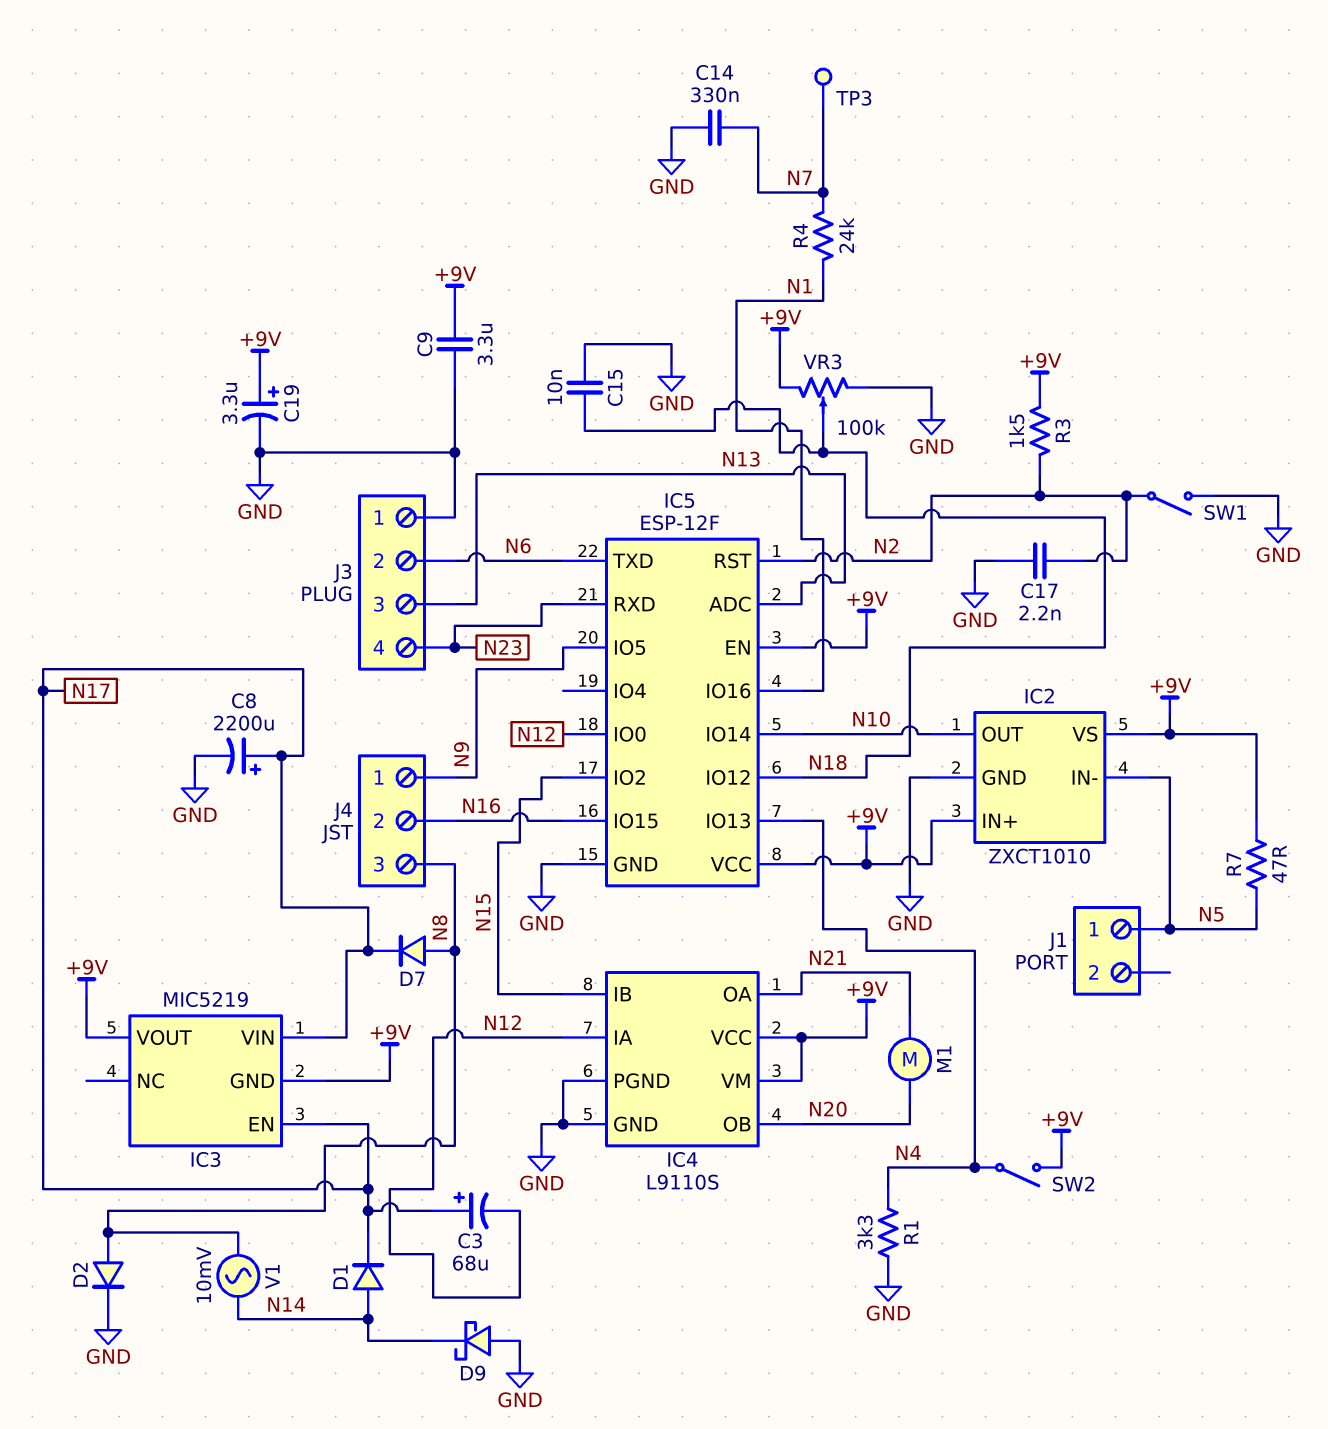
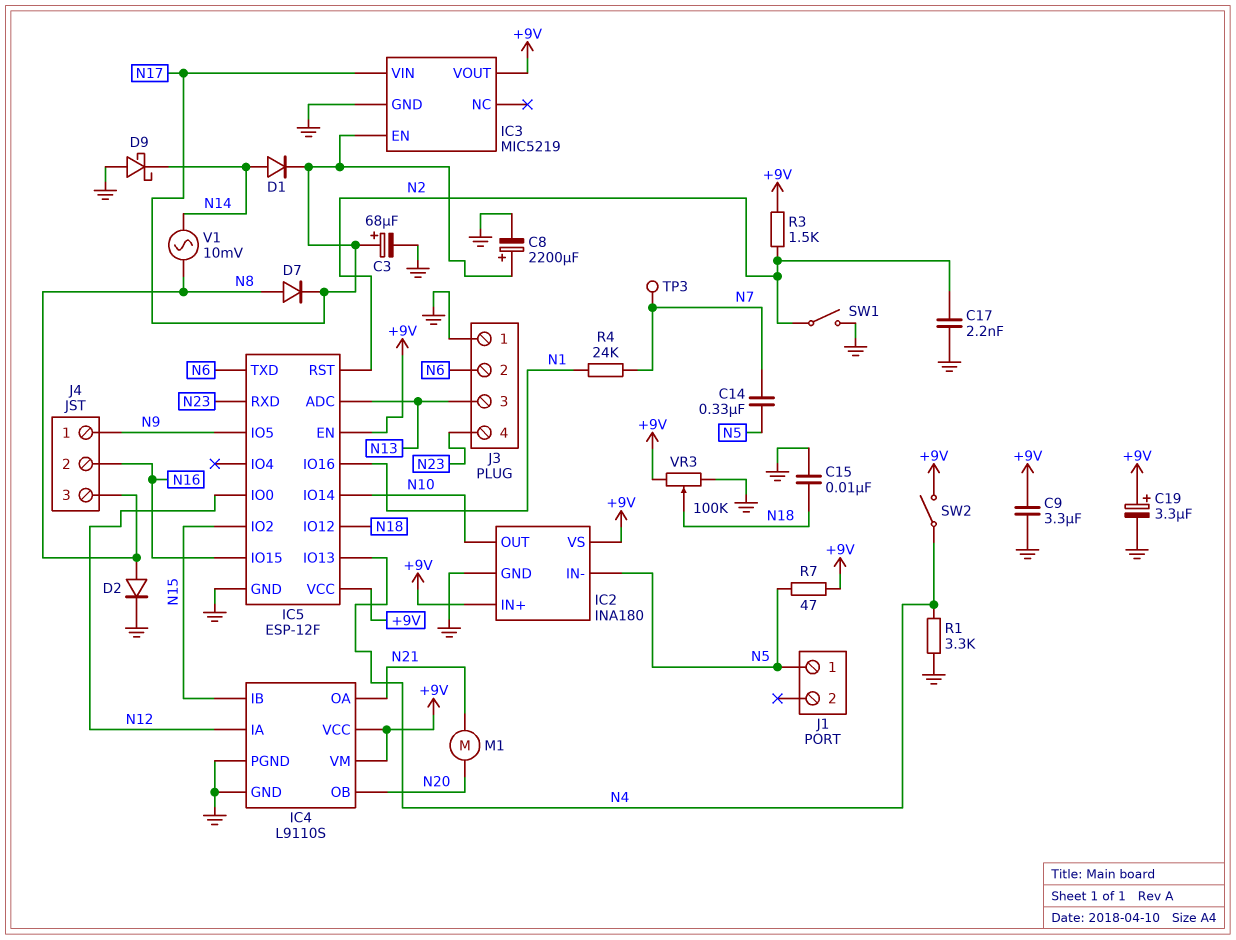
C3: 68uF (plus N17, minus N12) -> 68uF (plus N17, minus GND)
C14: 330nF (GND, N7) -> 330nF (N5, N7)
IC2: ZXCT1010 -> INA180
IC3 pin GND: +9V -> GND

